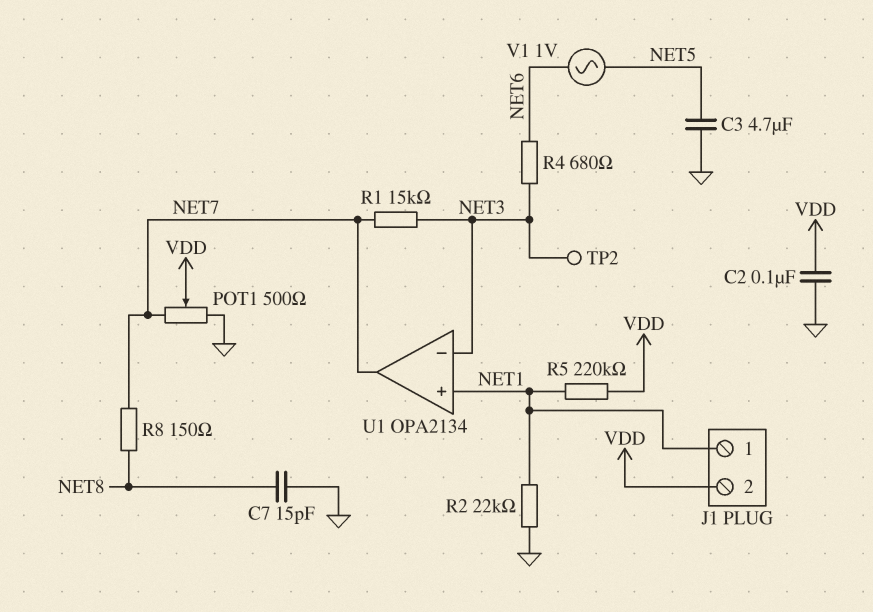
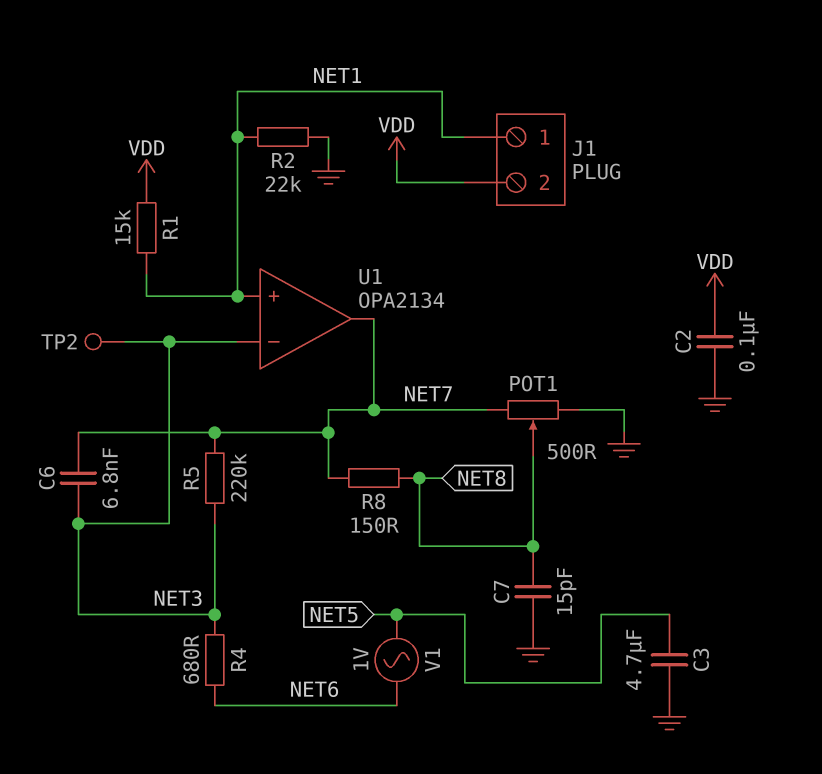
C6: none -> 6.8nF (NET3, NET7)
POT1: 500 (GND, NET7, wiper VDD) -> 500 (GND, NET7, wiper NET8)
R1: 15k (NET3, NET7) -> 15k (NET1, VDD)
R5: 220k (NET1, VDD) -> 220k (NET3, NET7)

